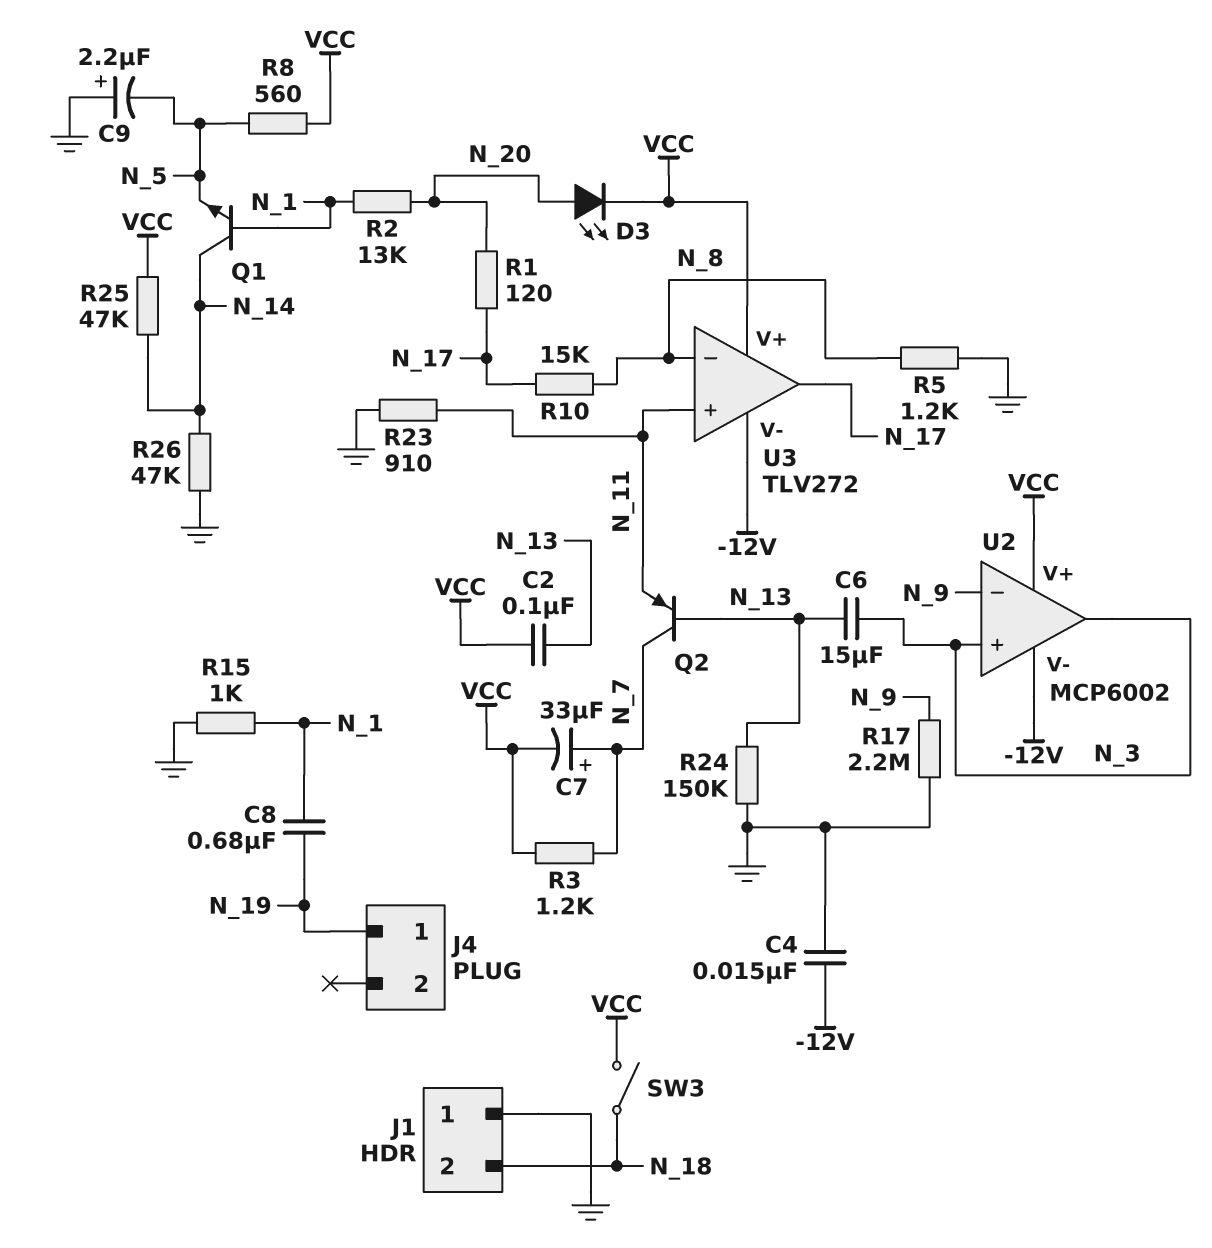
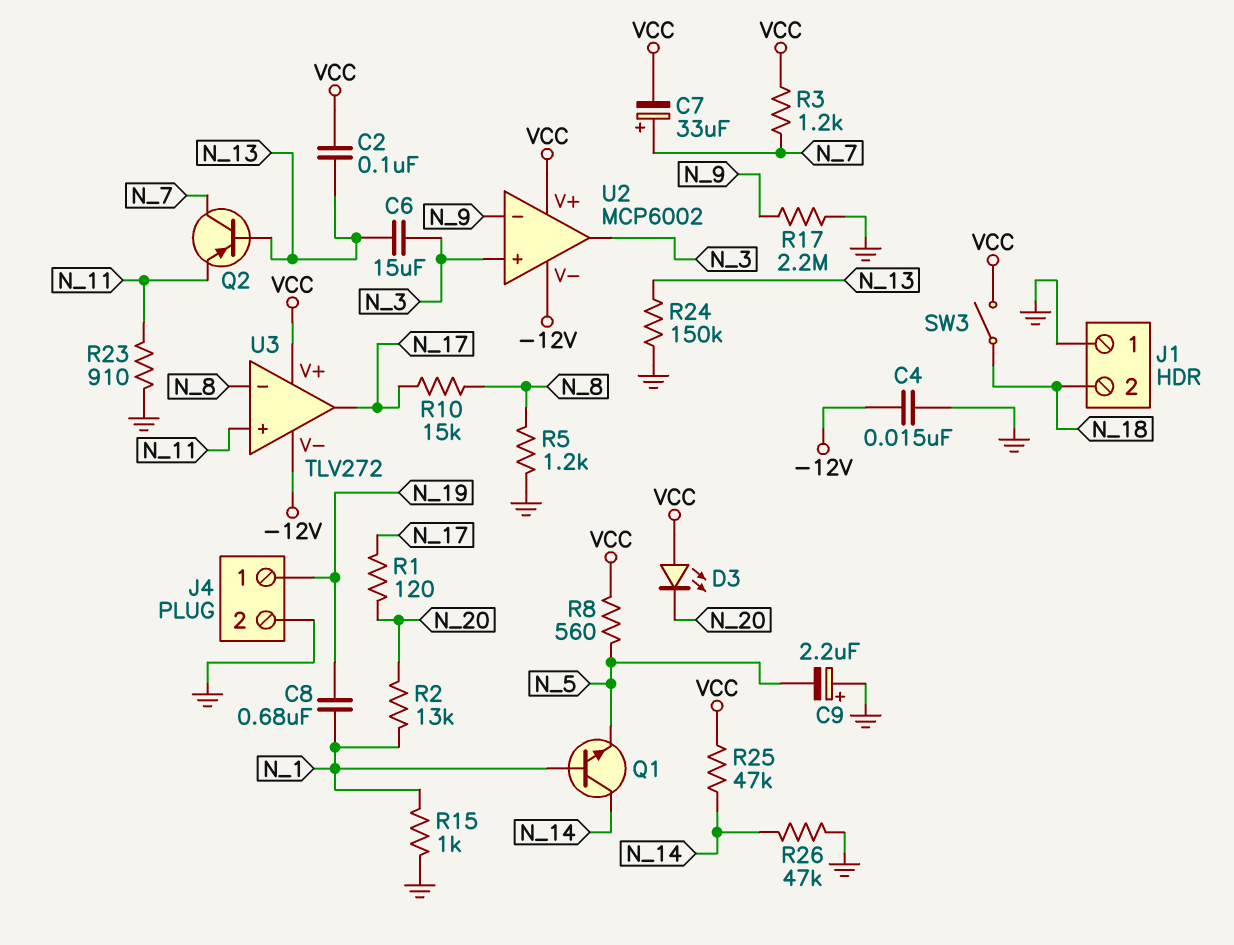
D3: LED (A N_20, K VCC) -> LED (A VCC, K N_20)
J4 pin 2: none -> GND

